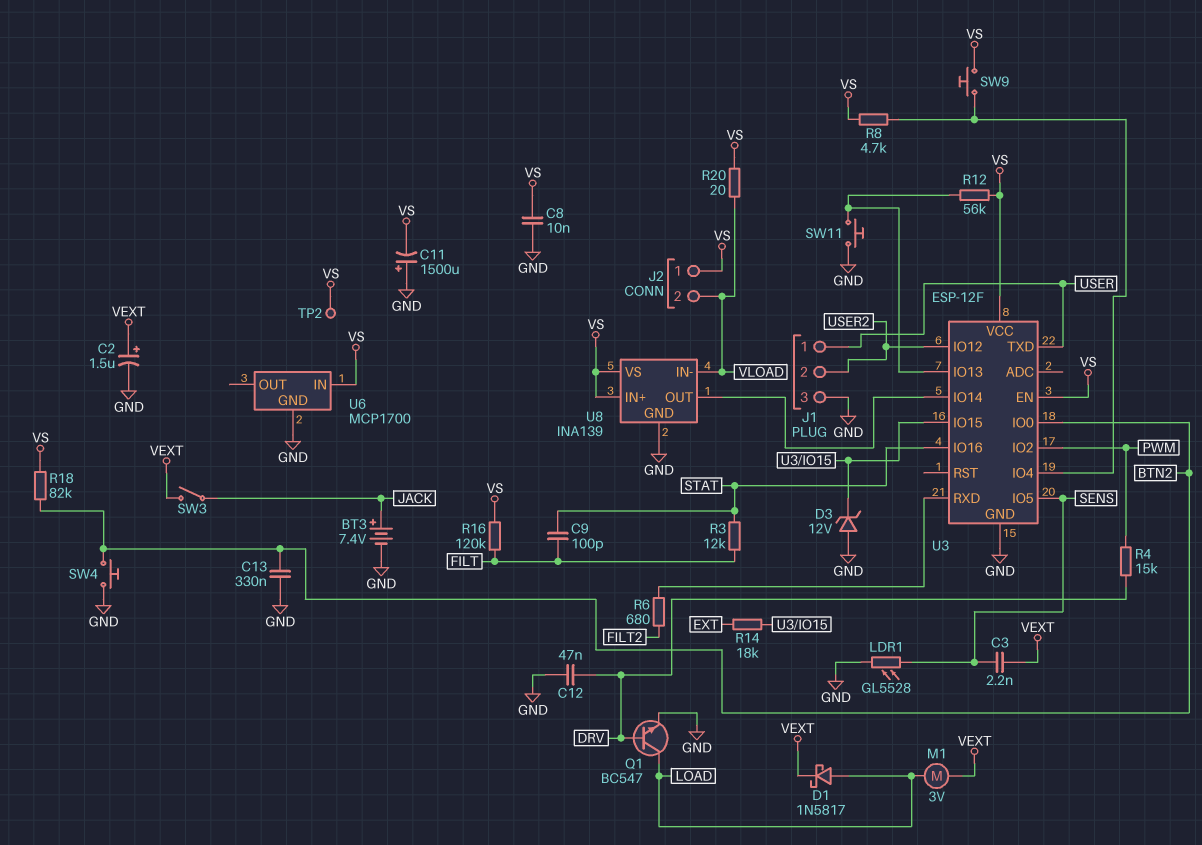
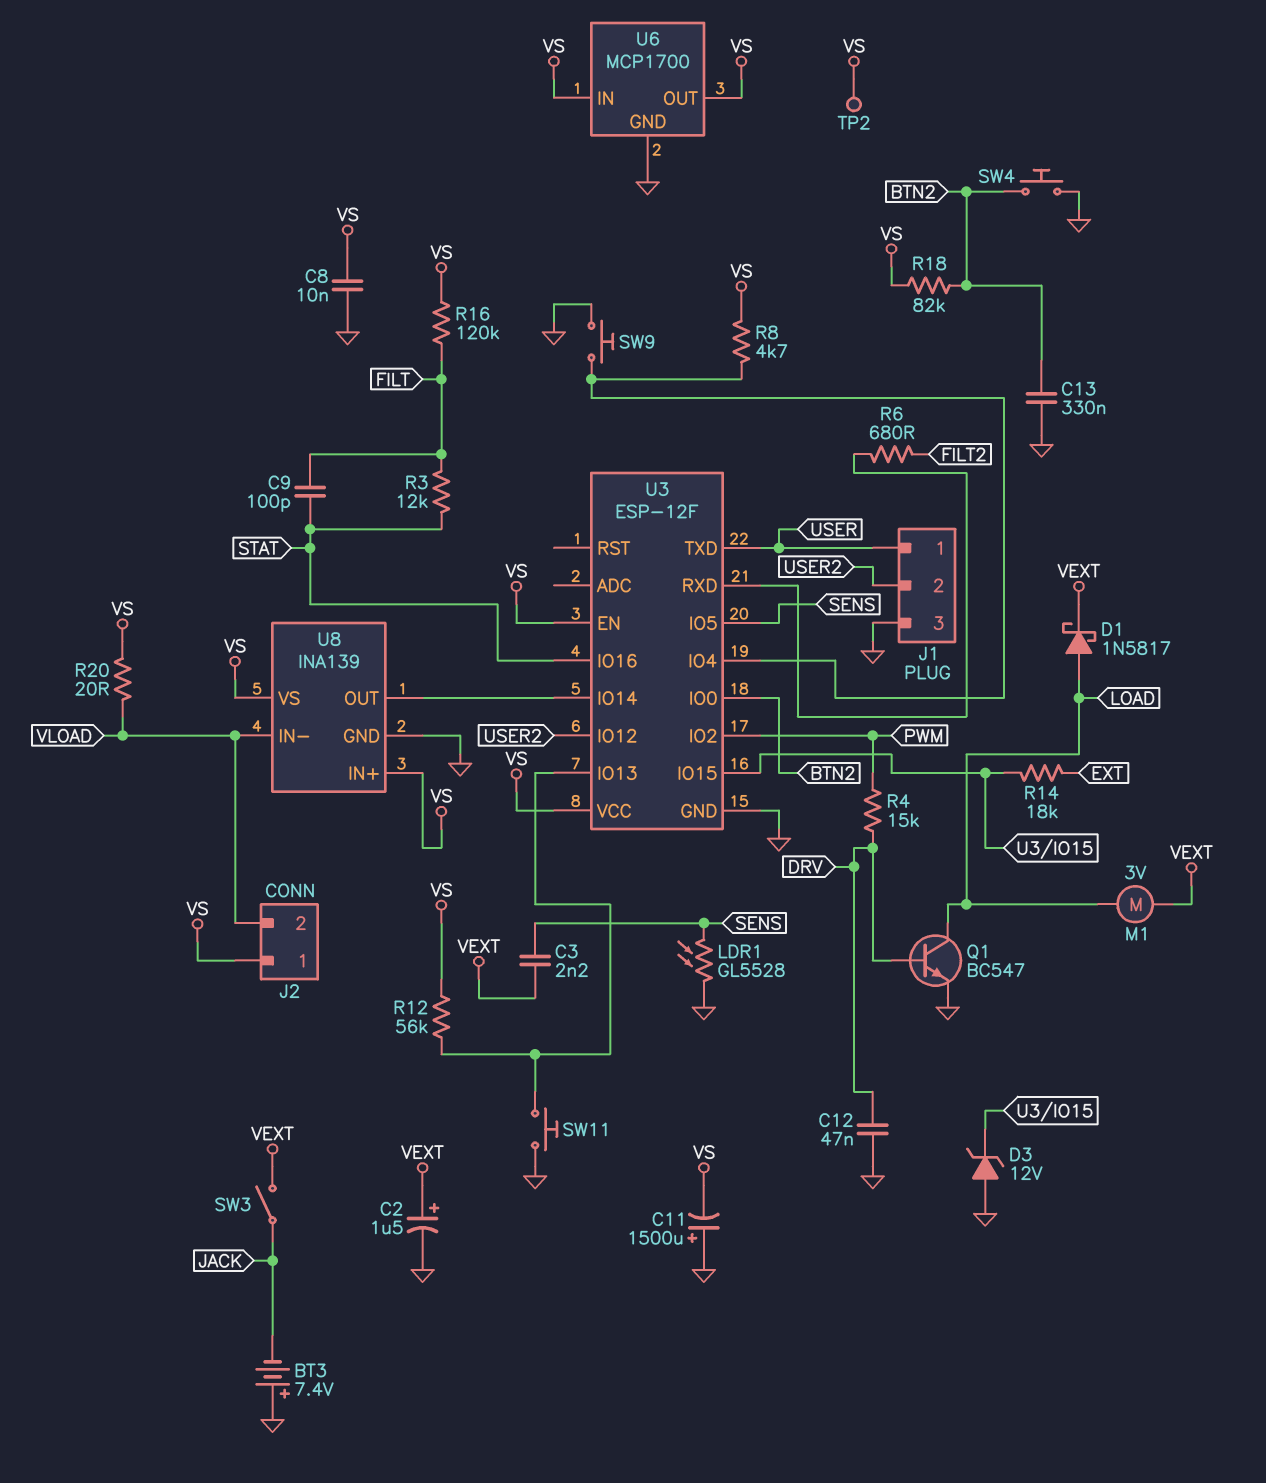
BT3: 7.4V (plus JACK, minus GND) -> 7.4V (plus GND, minus JACK)
SW9: button (U3/IO4, VS) -> button (GND, U3/IO4)
U6 pin OUT: none -> VS

